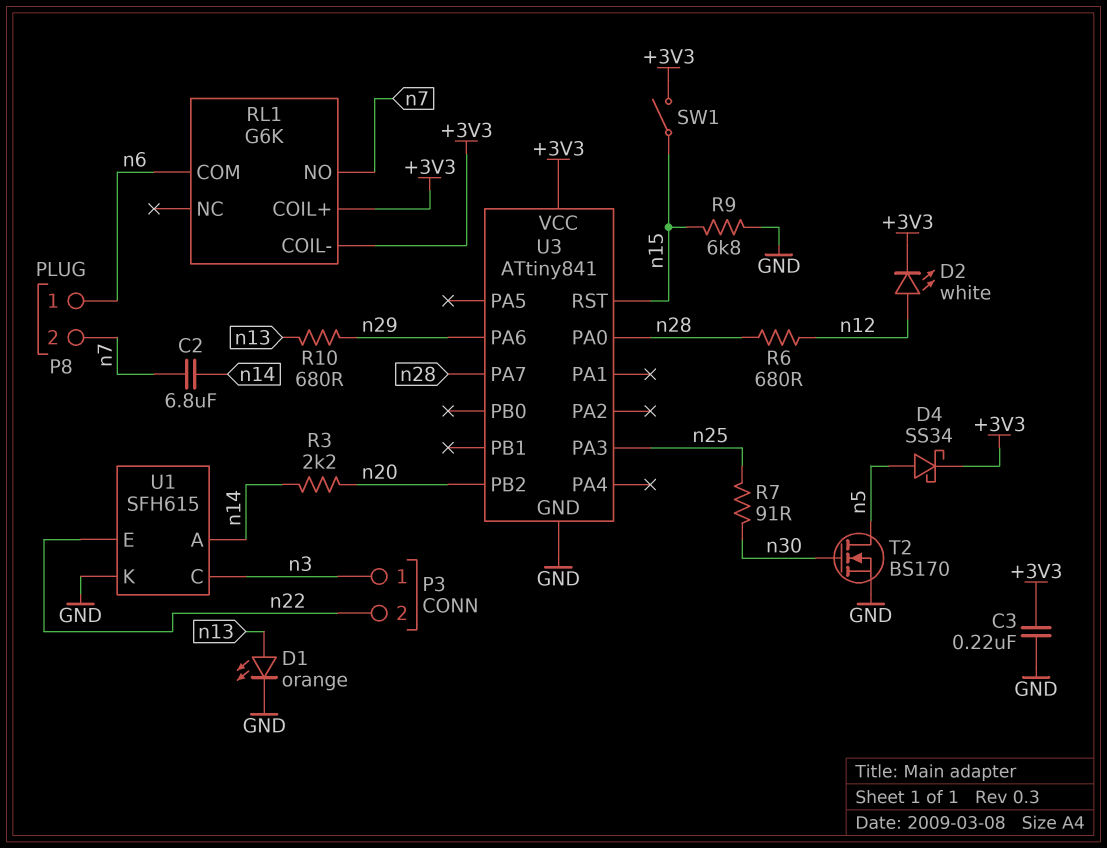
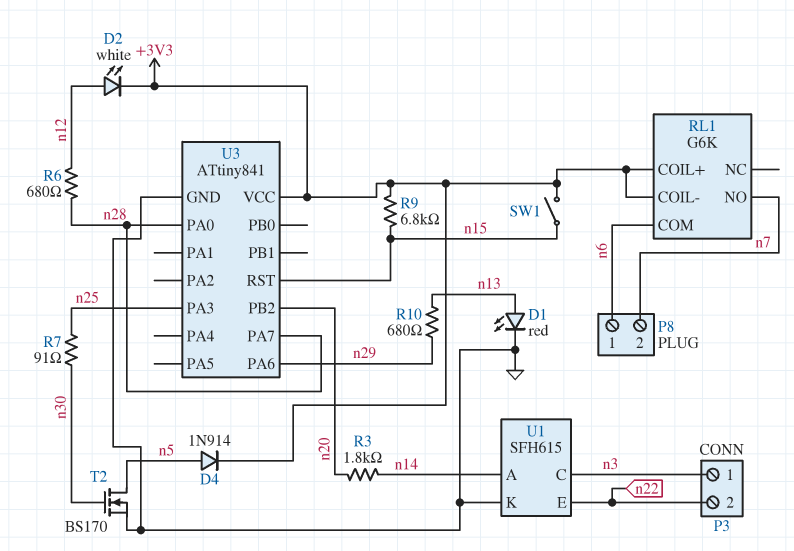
C2: 6.8uF (n7, n14) -> none
C3: 220nF (+3V3, GND) -> none
D1: LED orange (A n13, K GND) -> LED red (A n13, K GND)
D4: schottky SS34 (A n5, K +3V3) -> diode 1N914 (A n5, K +3V3)
R3: 2.2k (n14, n20) -> 1.8k (n14, n20)
R9: 6.8k (GND, n15) -> 6.8k (+3V3, n15)

